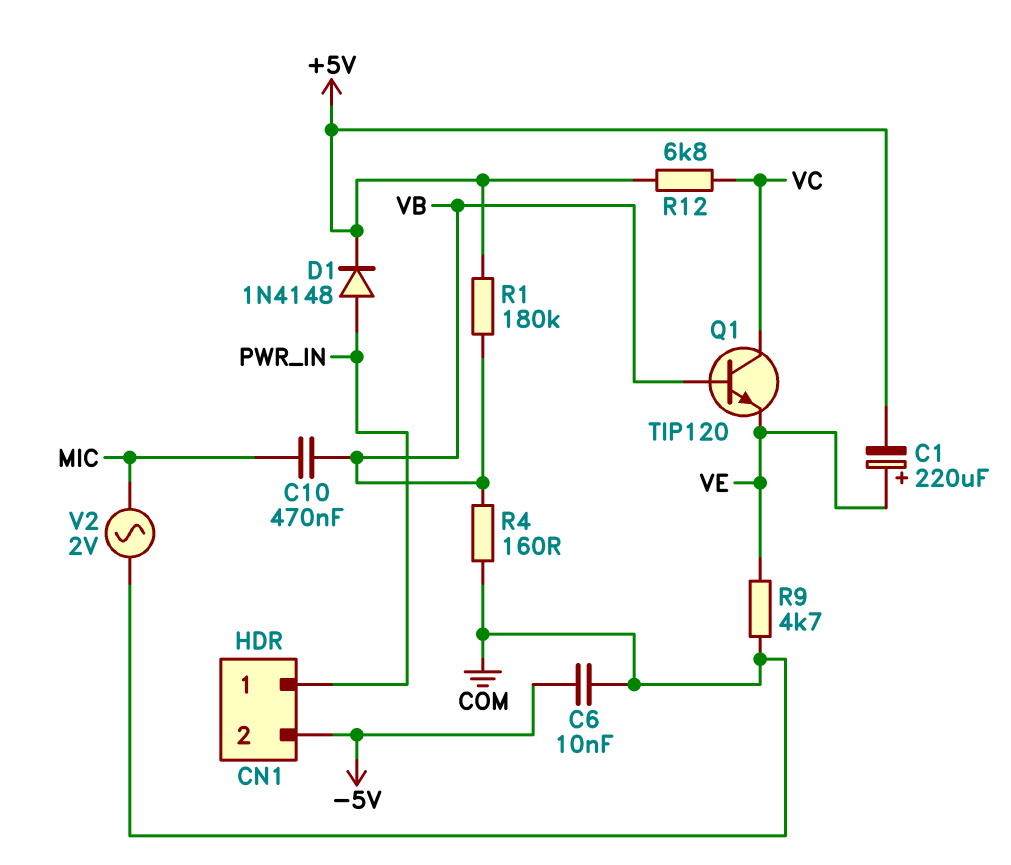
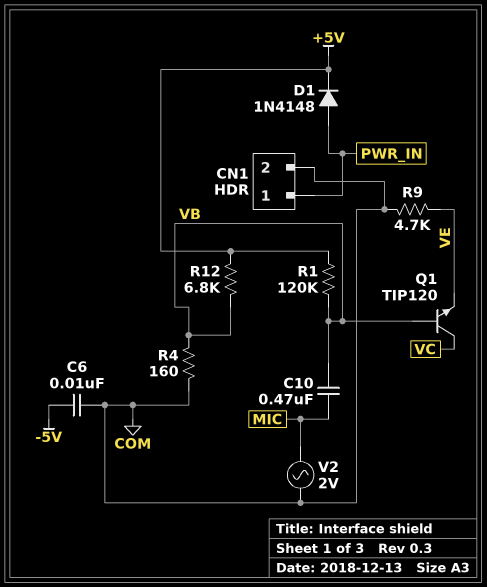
C1: 220uF (plus VE, minus +5V) -> none
CN1 pin 2: -5V -> COM
R1: 180k (+5V, VB) -> 120k (+5V, VB)
R12: 6.8k (+5V, VC) -> 6.8k (+5V, VB)

